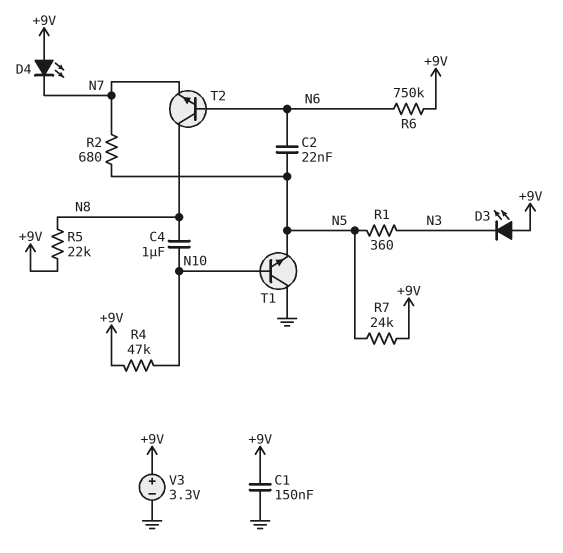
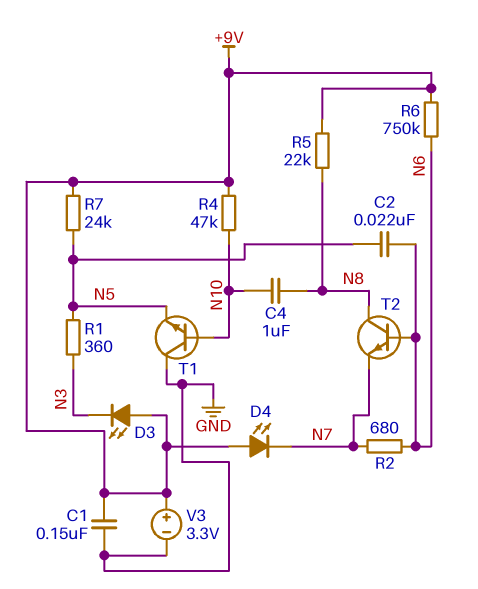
R2: 680 (N5, N7) -> 680 (N6, N7)

